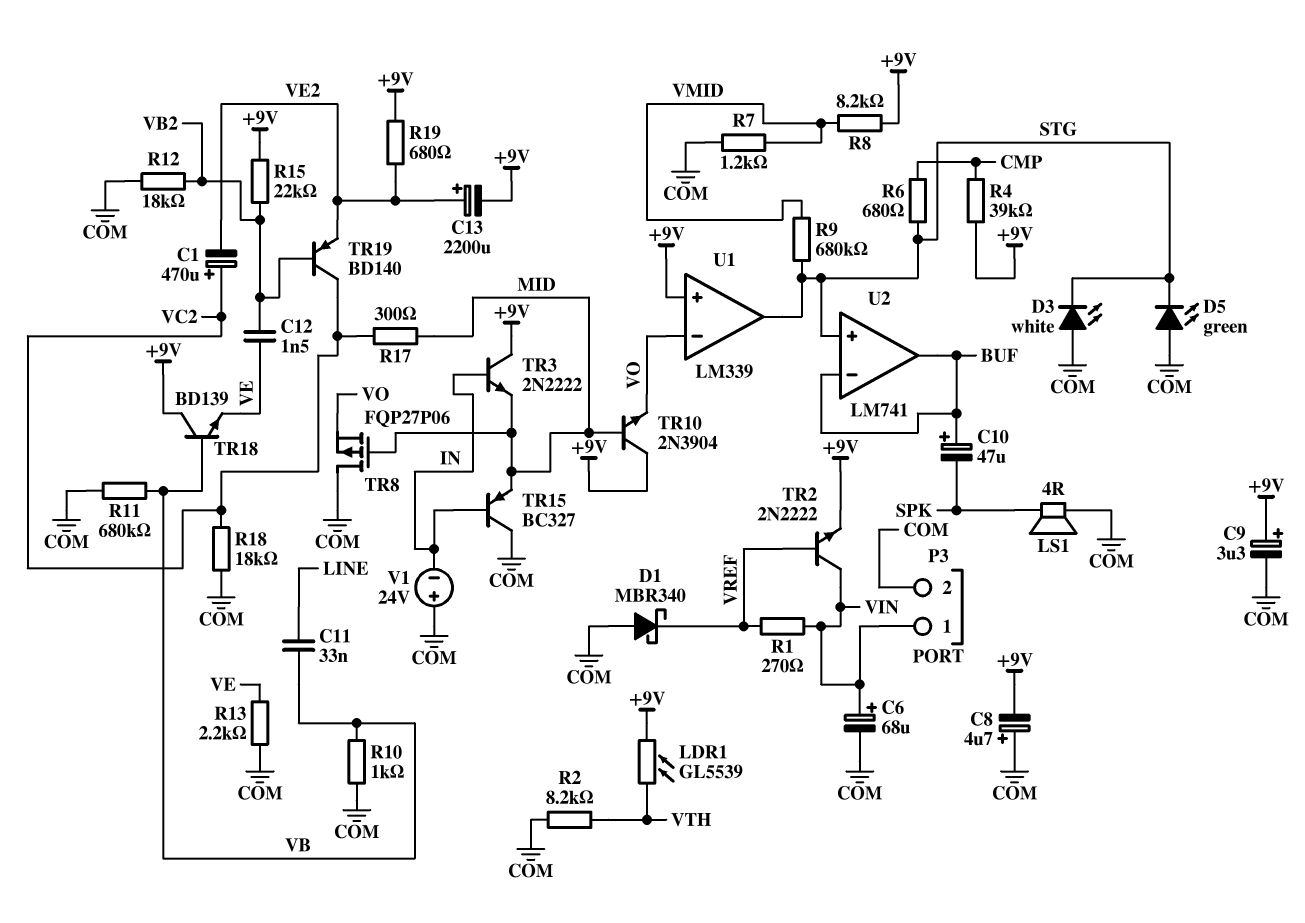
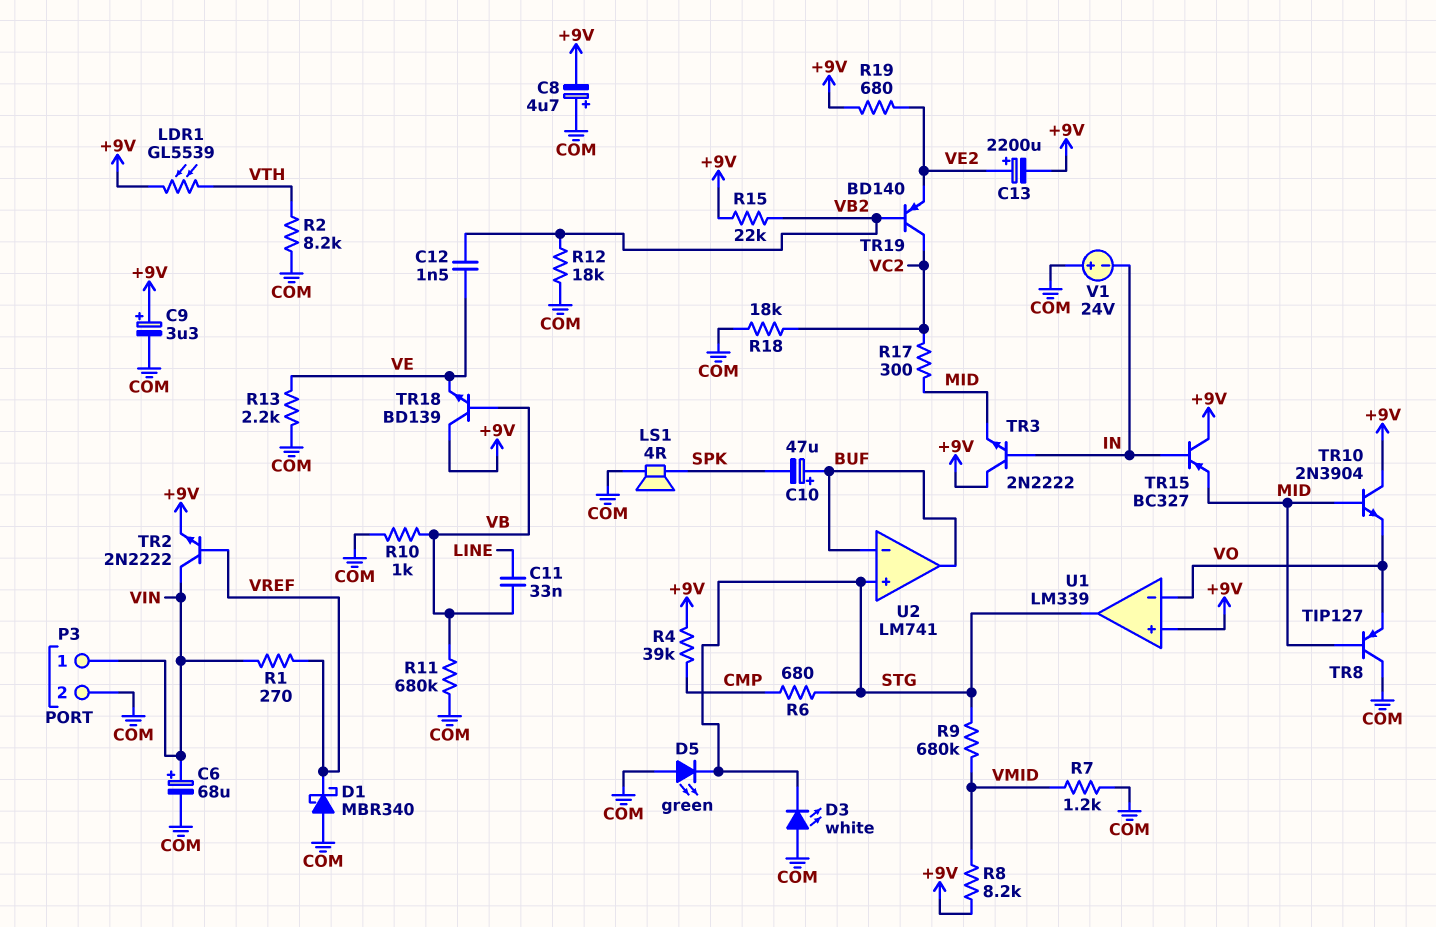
C1: 470uF (plus VC2, minus VE2) -> none
TR8: PMOS FQP27P06 (G MID, D COM, S VO) -> PNP TIP127 (B MID, C COM, E VO)
TR15: PNP BC327 (B IN, C COM, E MID) -> PNP BC327 (B IN, C +9V, E MID)

